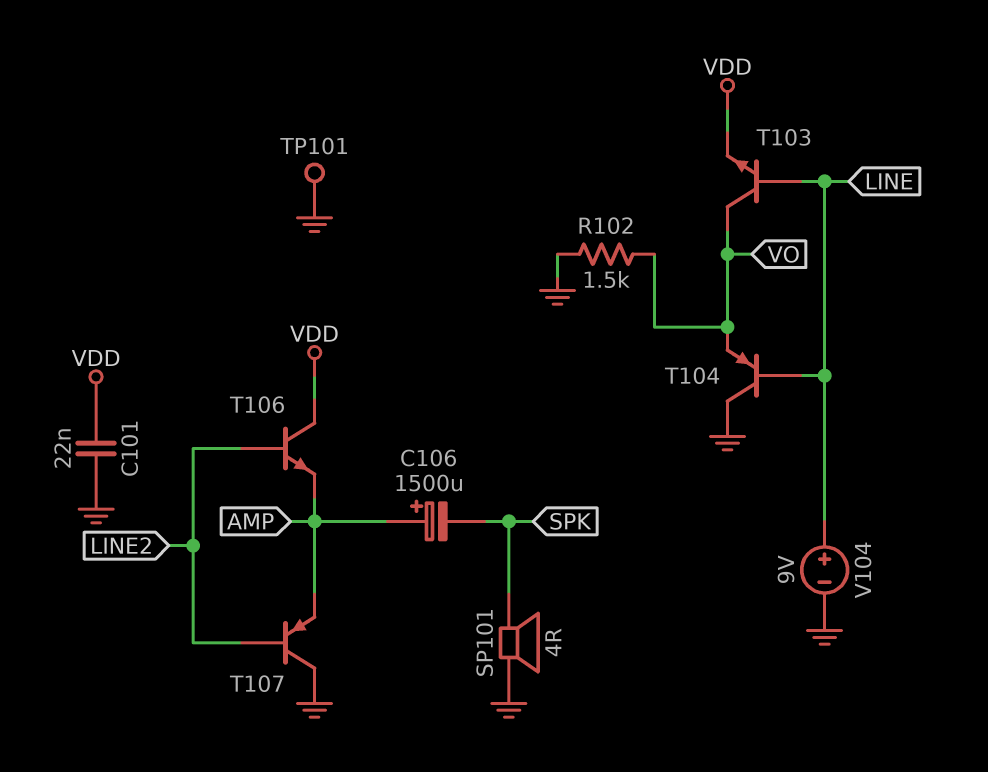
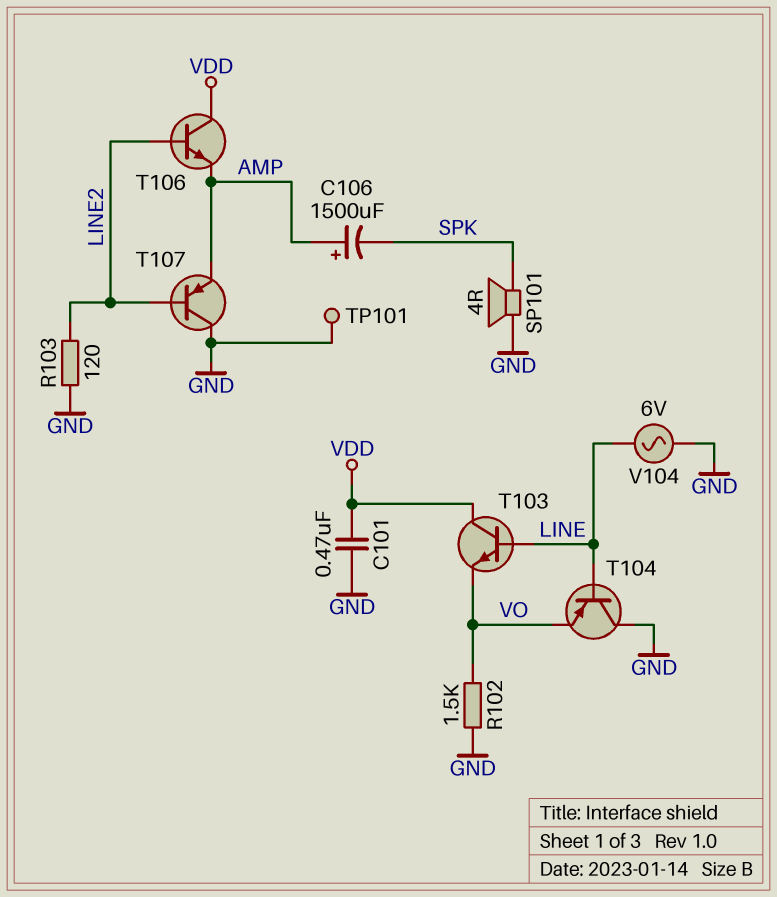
C101: 22nF (GND, VDD) -> 470nF (GND, VDD)
R103: none -> 120 (GND, LINE2)
T103: NPN (B LINE, C VO, E VDD) -> NPN (B LINE, C VDD, E VO)
V104: 9V (plus LINE, minus GND) -> AC 6V (GND, LINE)

